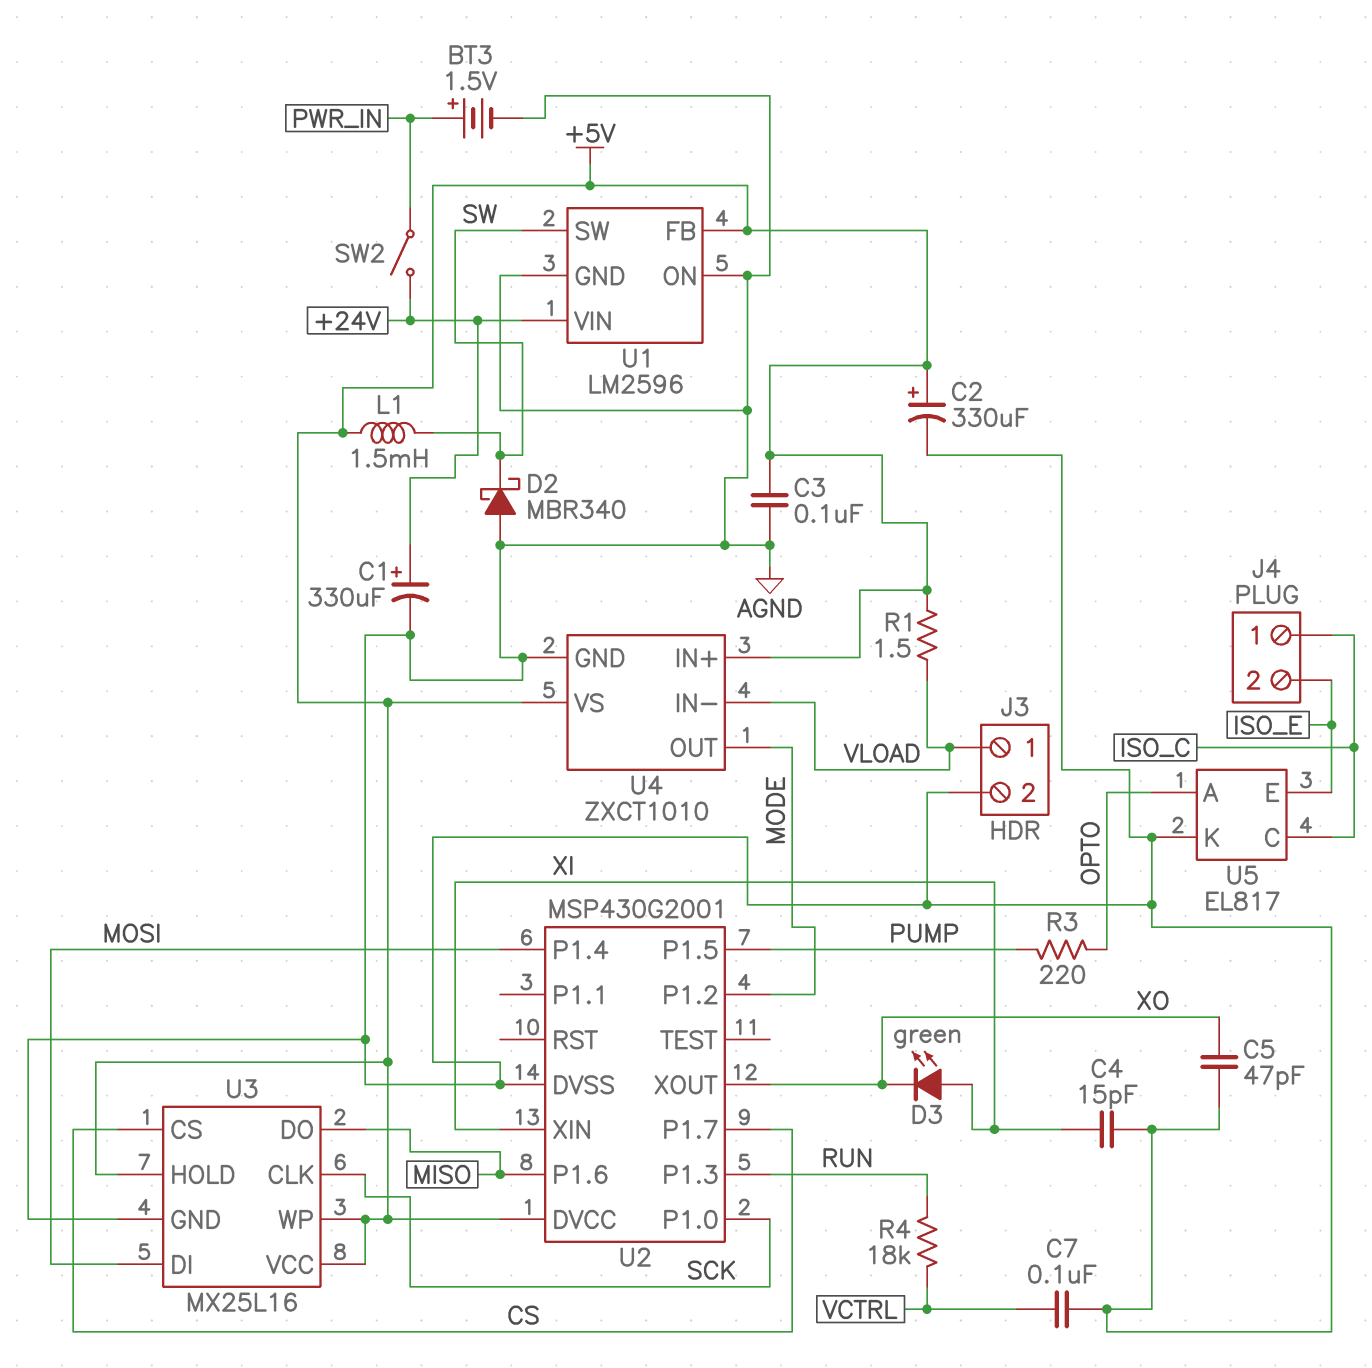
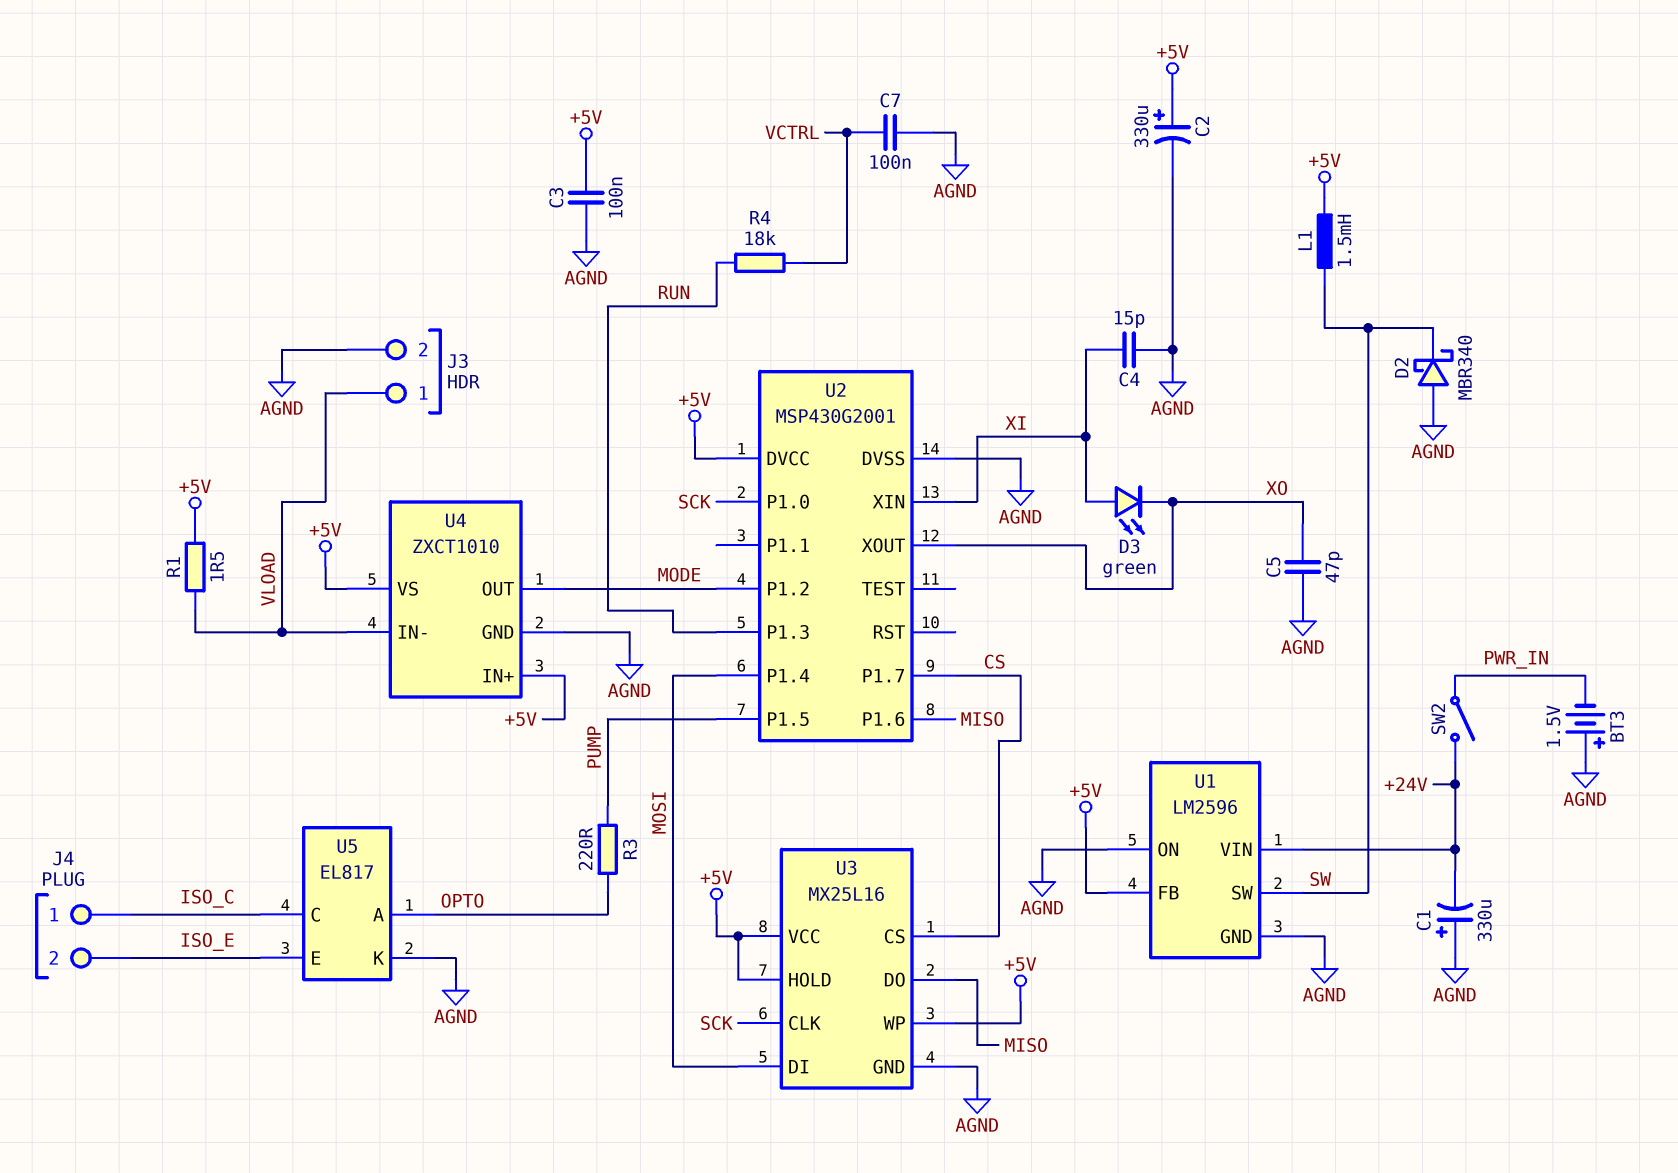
BT3: 1.5V (plus PWR_IN, minus AGND) -> 1.5V (plus AGND, minus PWR_IN)
C1: 330uF (plus +24V, minus AGND) -> 330uF (plus AGND, minus +24V)

